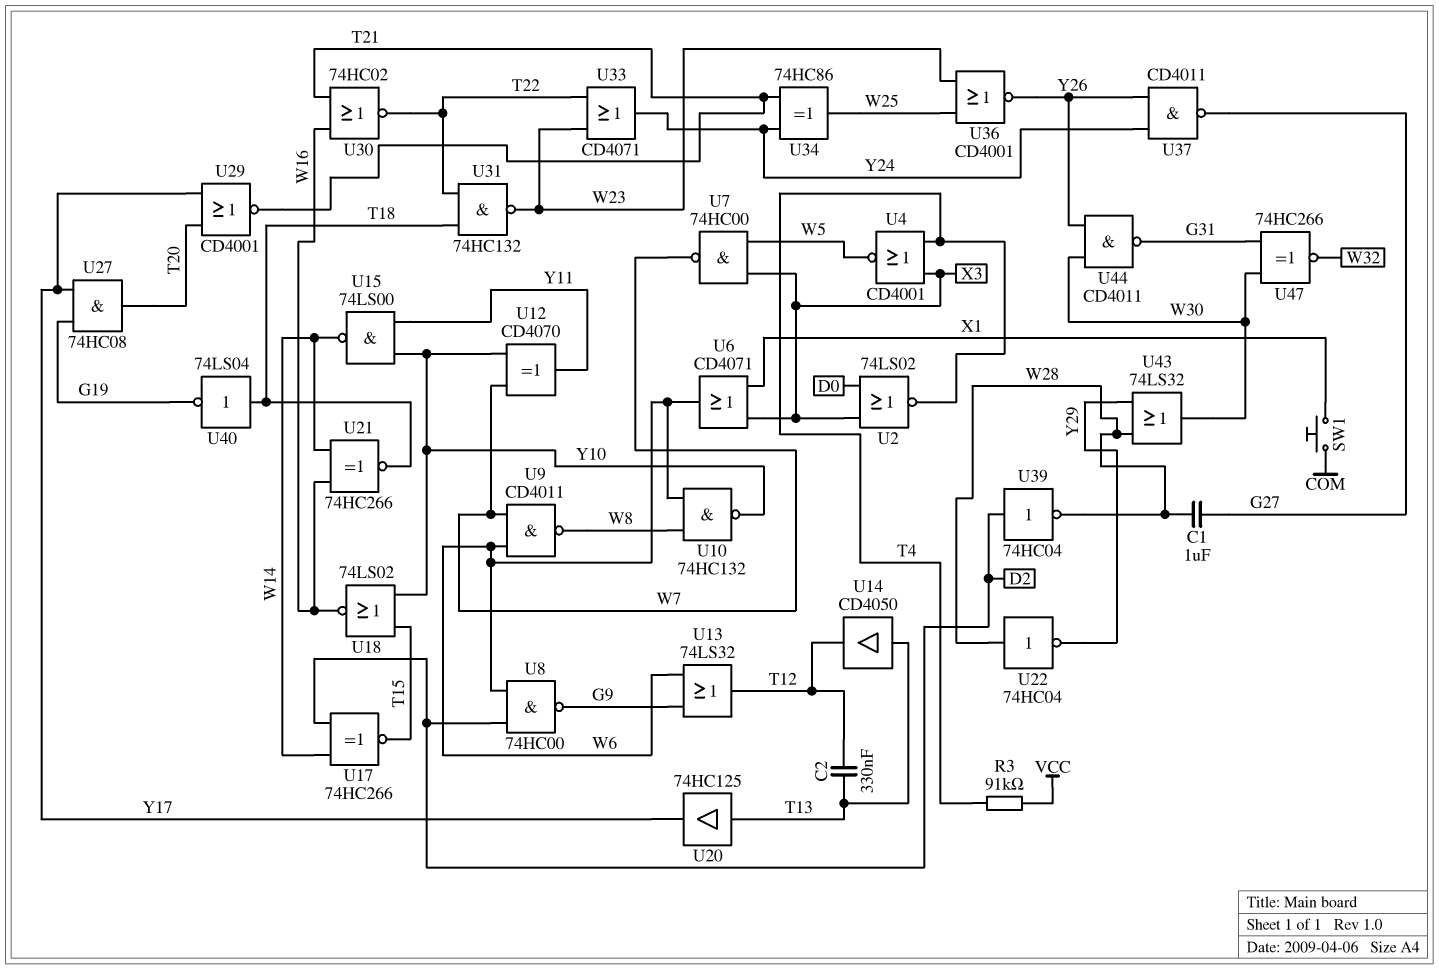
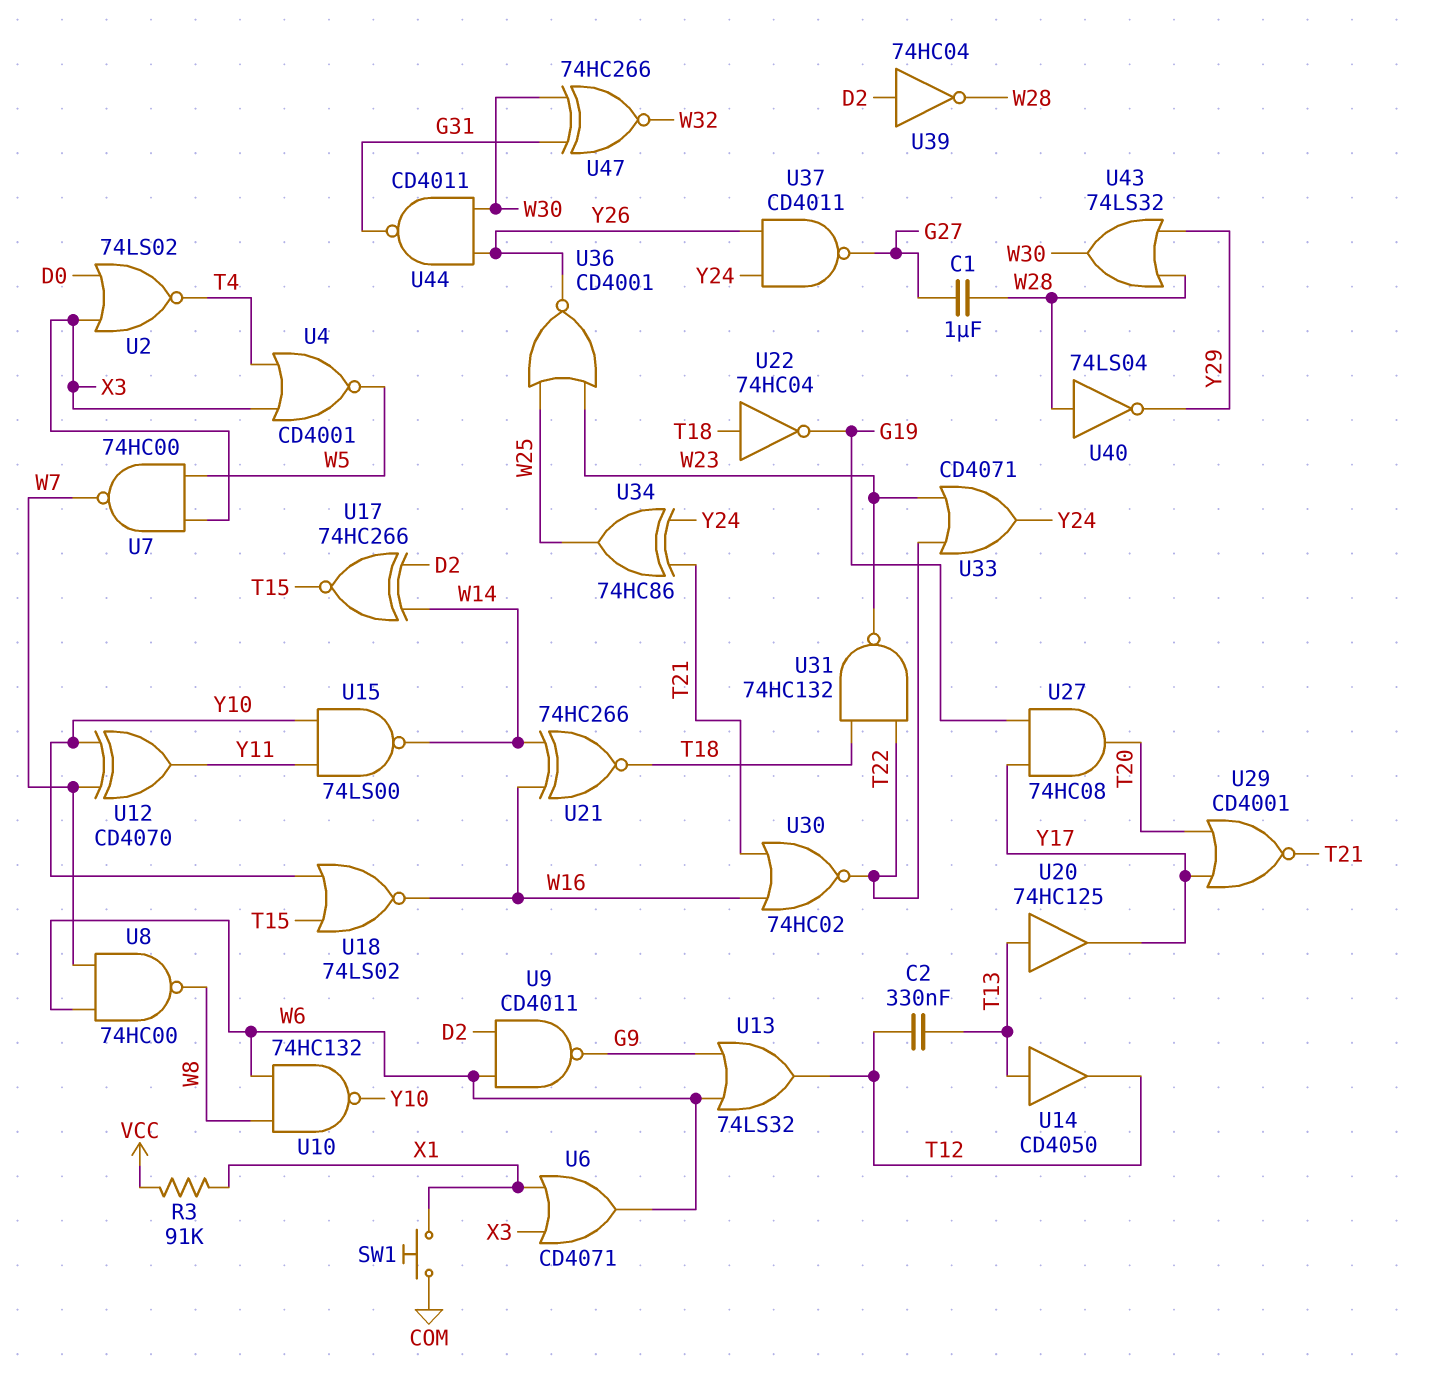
R3: 91k (T4, VCC) -> 91k (VCC, X1)
U8: NAND 74HC00 (in D2, in W6, out G9) -> NAND 74HC00 (in W6, in W7, out W8)
U9: NAND CD4011 (in W6, in W7, out W8) -> NAND CD4011 (in D2, in W6, out G9)
U22: NOT 74HC04 (in W28, out Y29) -> NOT 74HC04 (in T18, out G19)
U40: NOT 74LS04 (in T18, out G19) -> NOT 74LS04 (in W28, out Y29)

